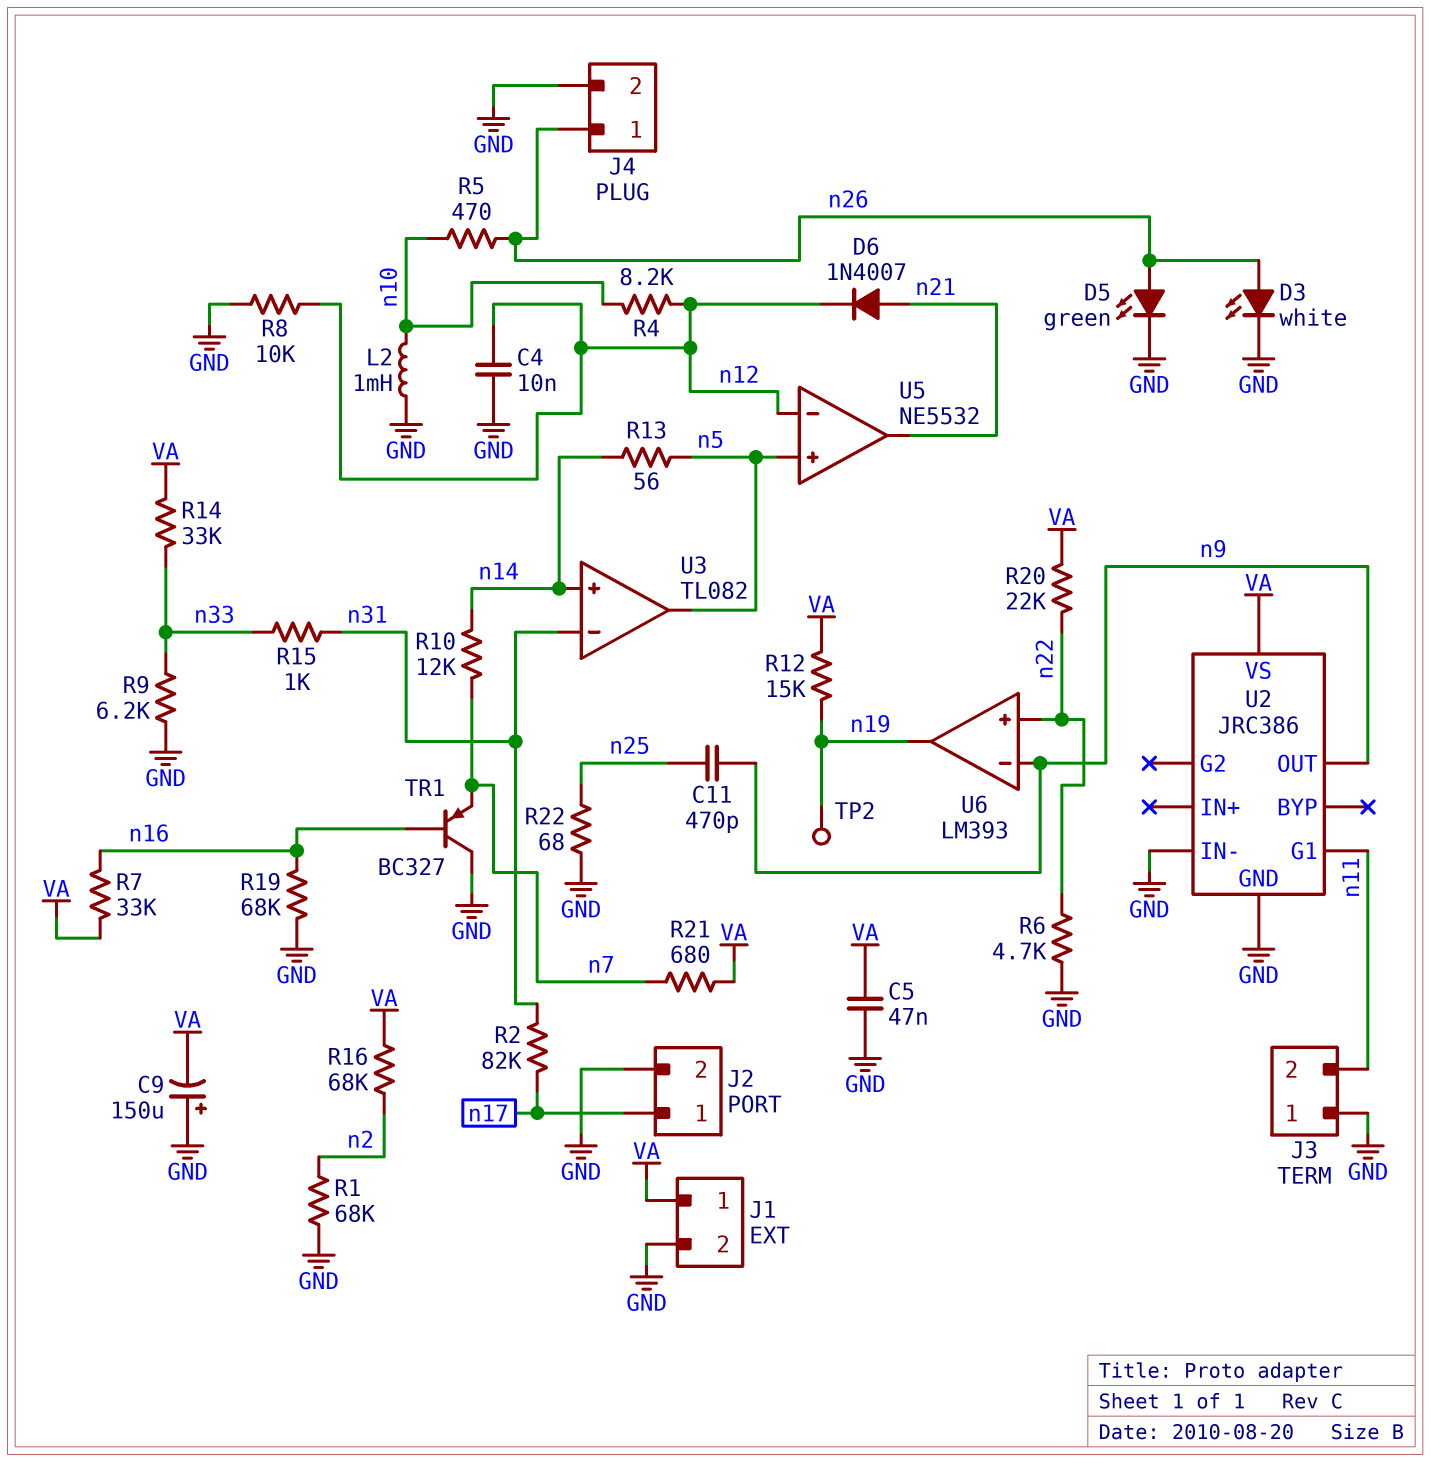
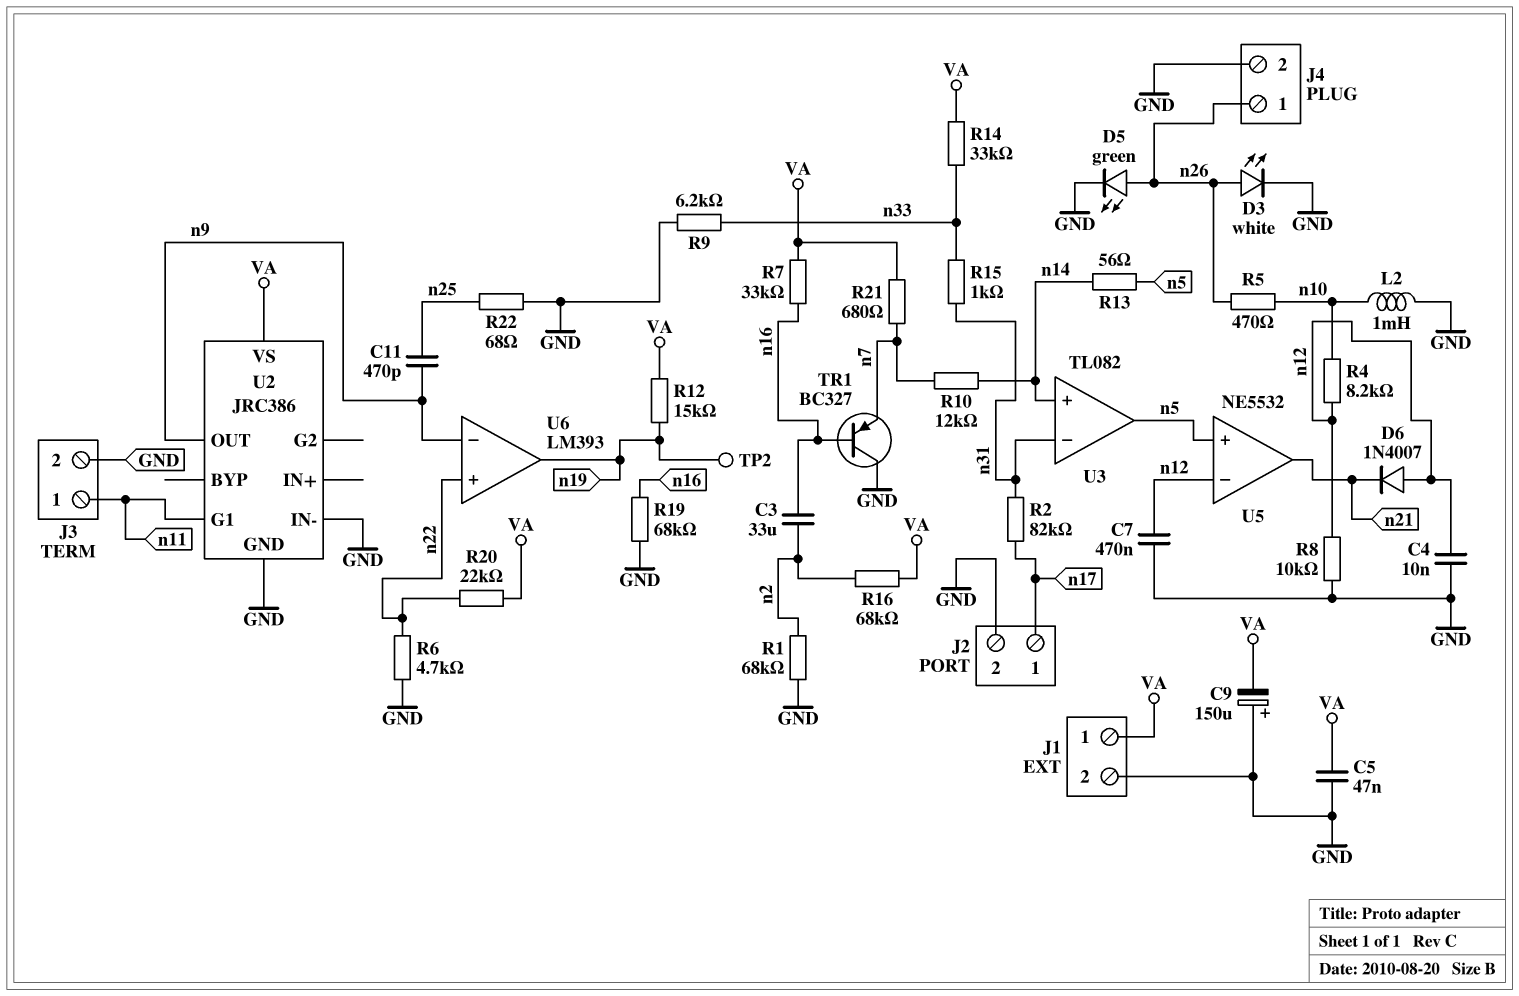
C3: none -> 33uF (n2, n16)
C7: none -> 470nF (GND, n12)
D6: diode 1N4007 (A n21, K n12) -> diode 1N4007 (A n12, K n21)
J3 pin 1: GND -> n11
J3 pin 2: n11 -> GND

